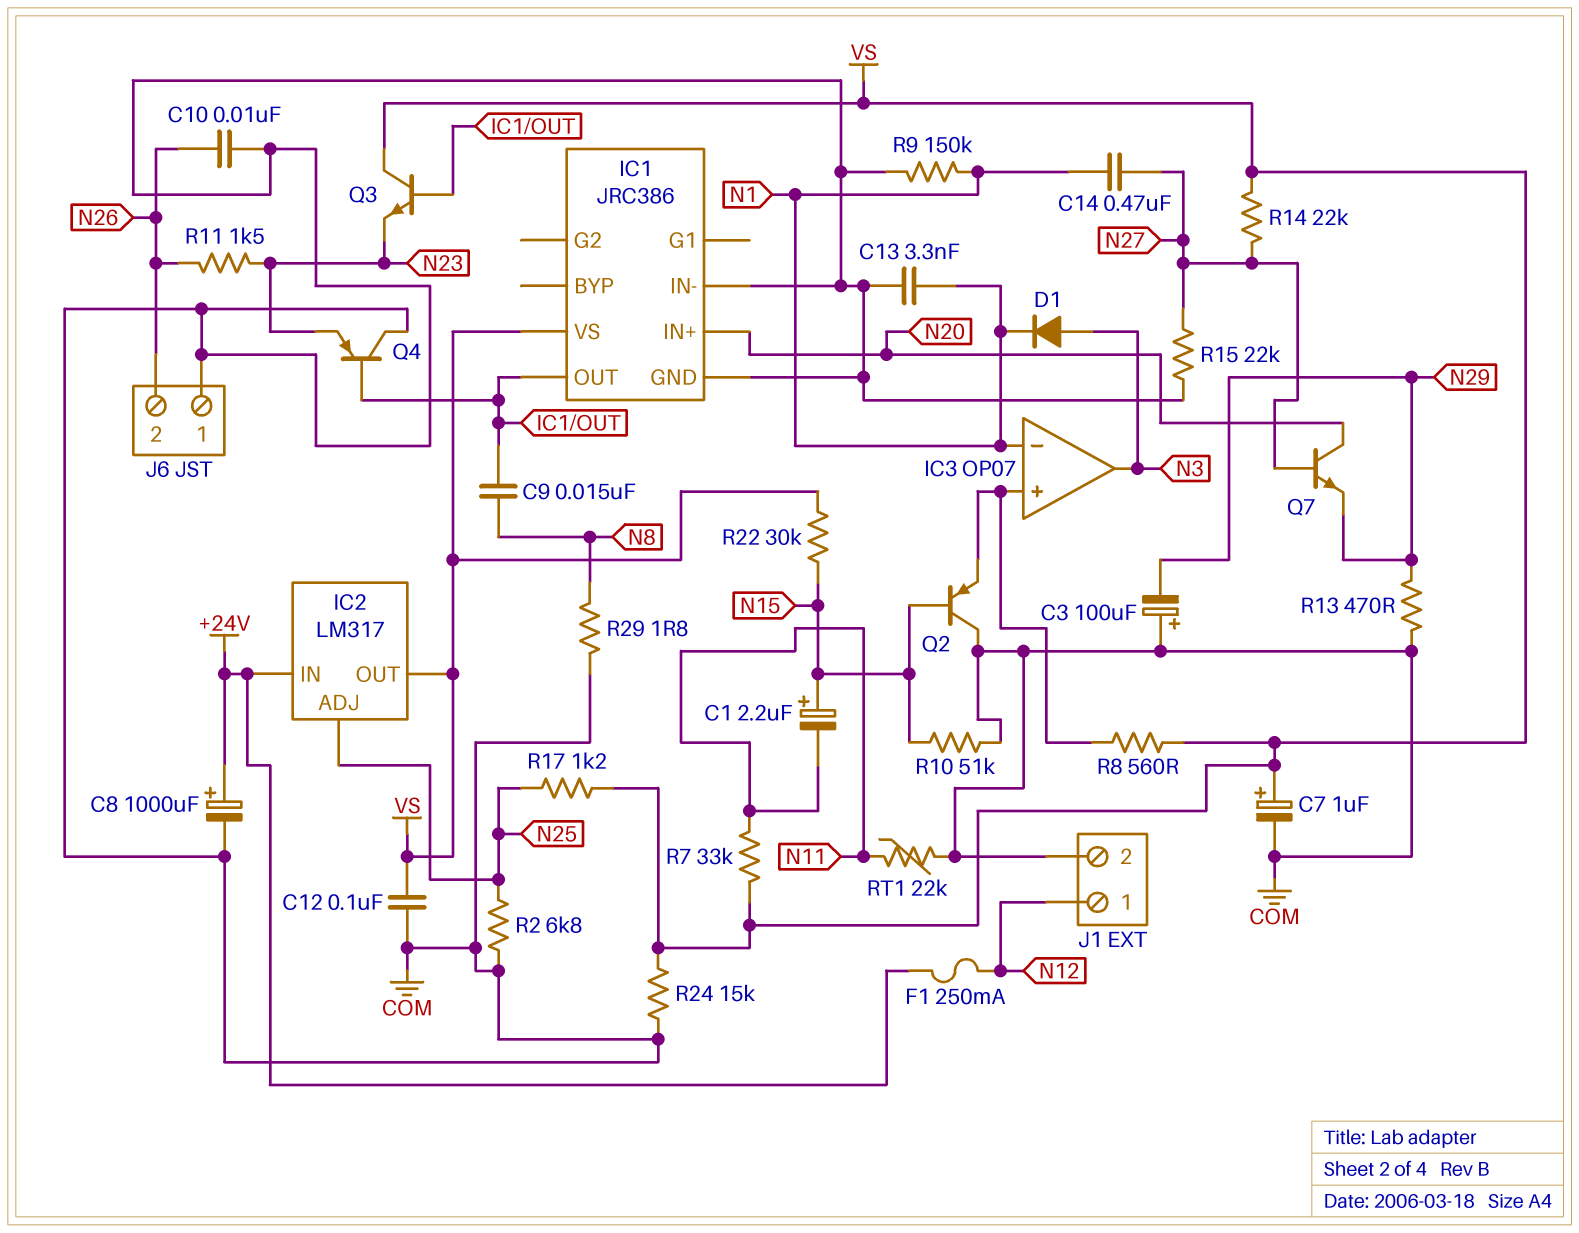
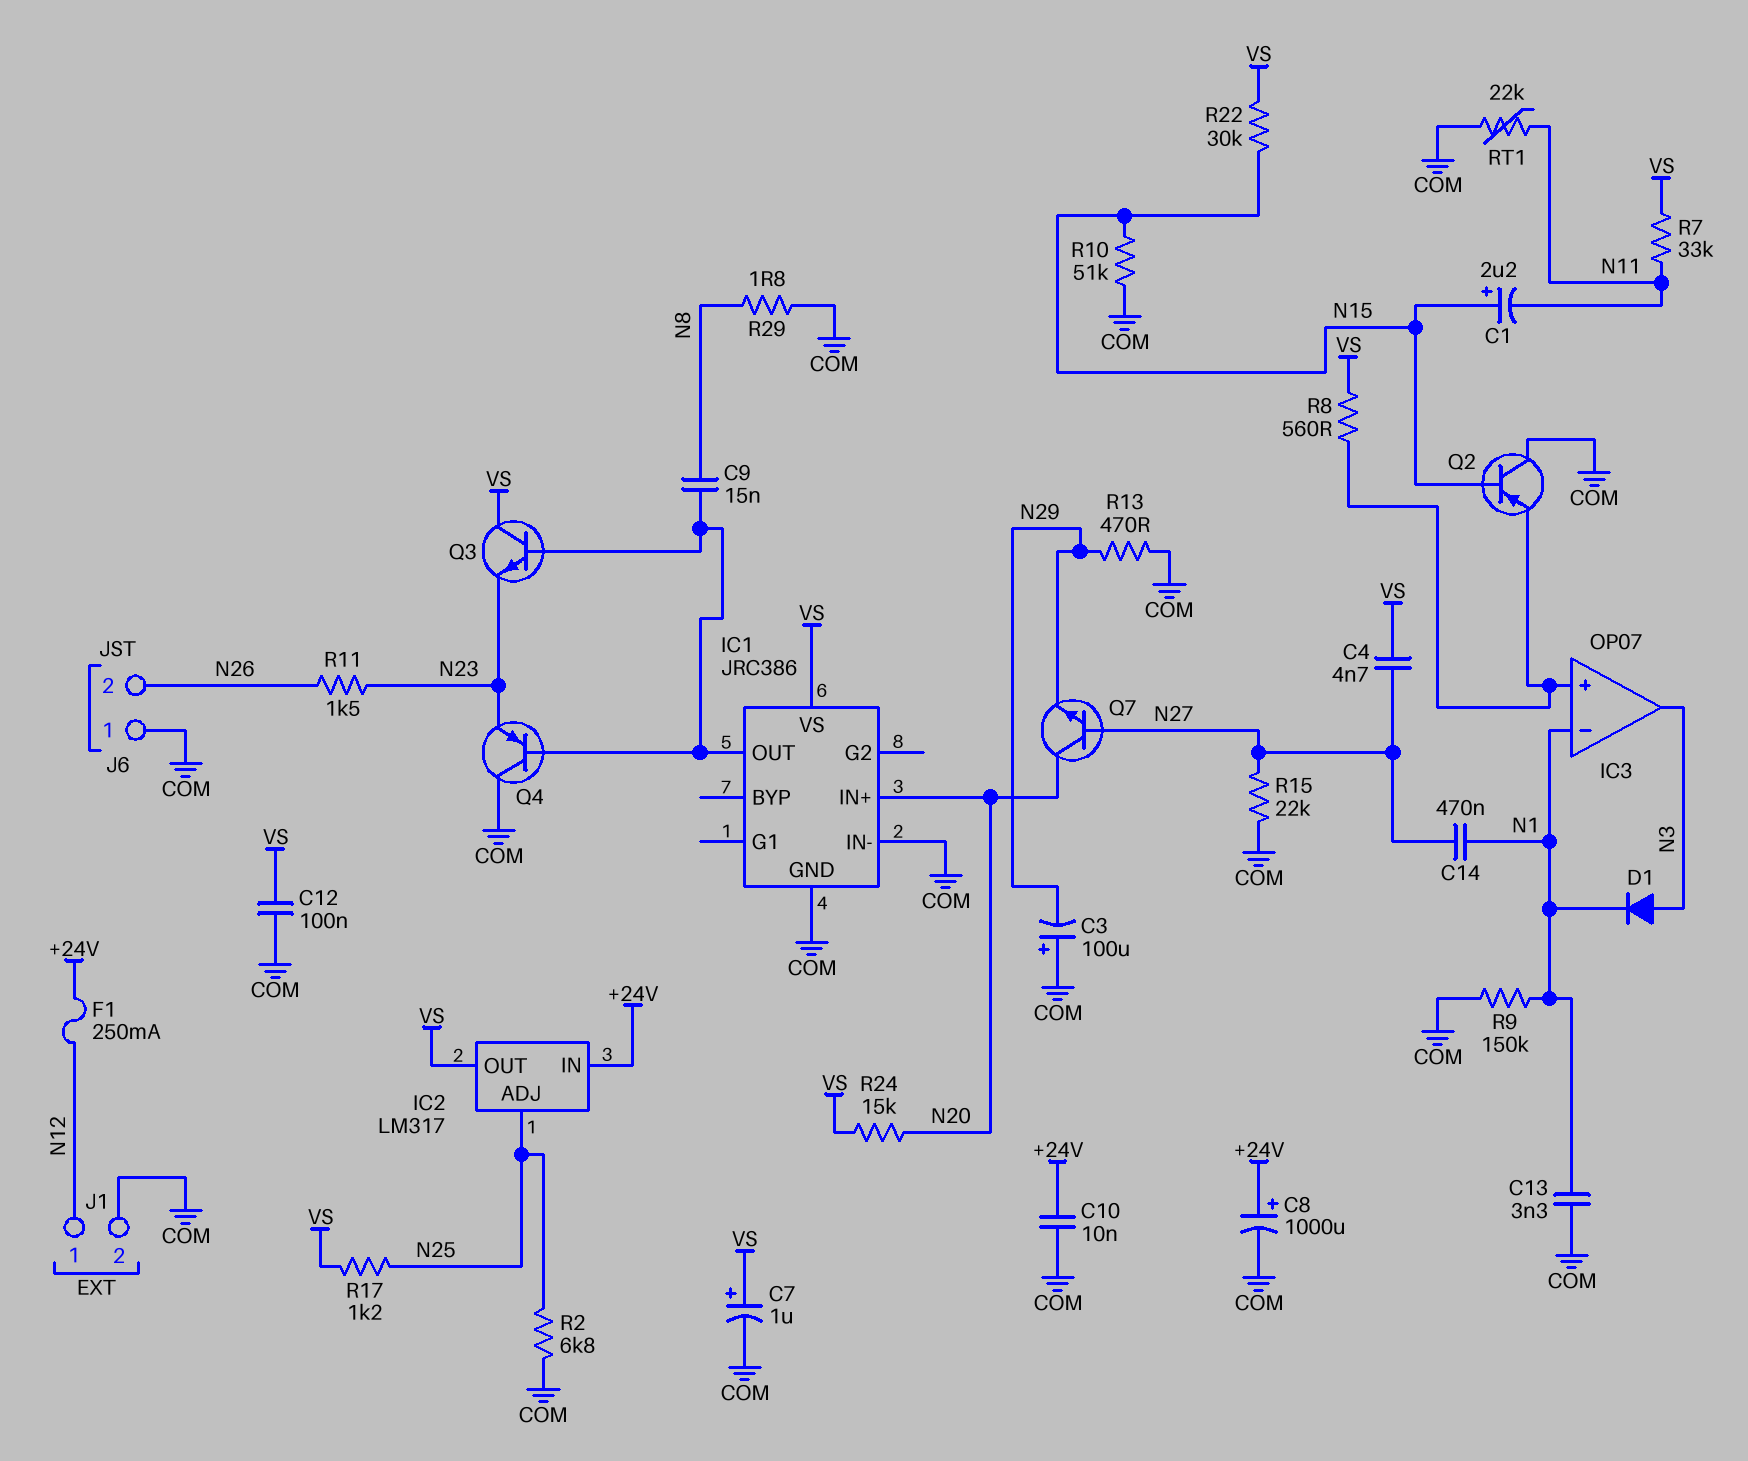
C4: none -> 4.7nF (N27, VS)
C10: 10nF (COM, N26) -> 10nF (+24V, COM)
R14: 22k (N27, VS) -> none
R24: 15k (COM, VS) -> 15k (N20, VS)

